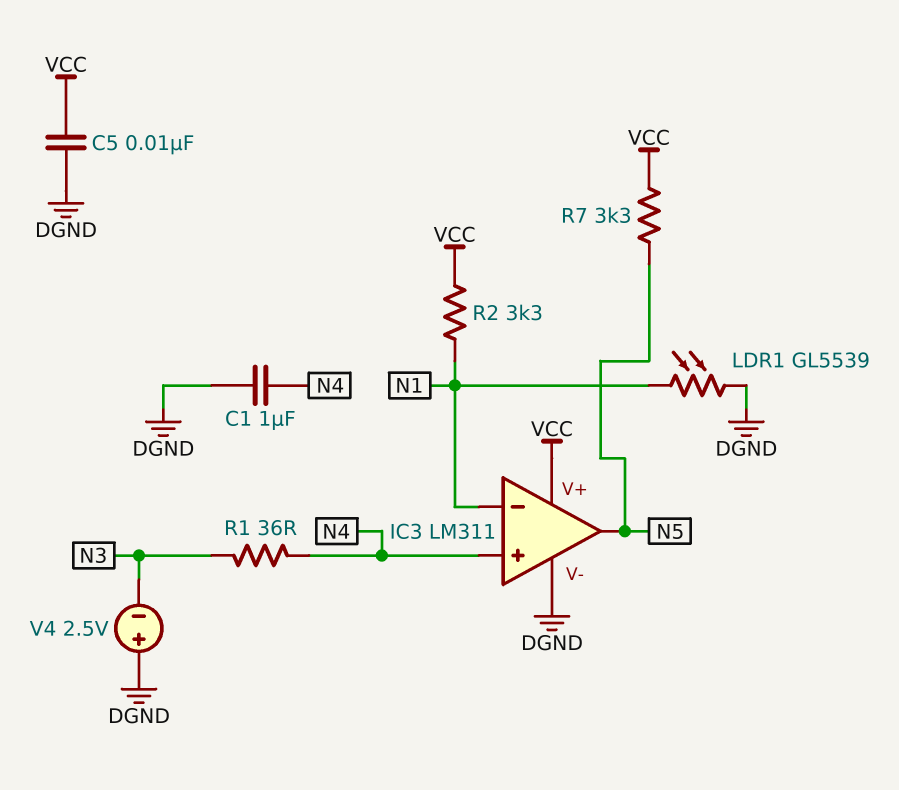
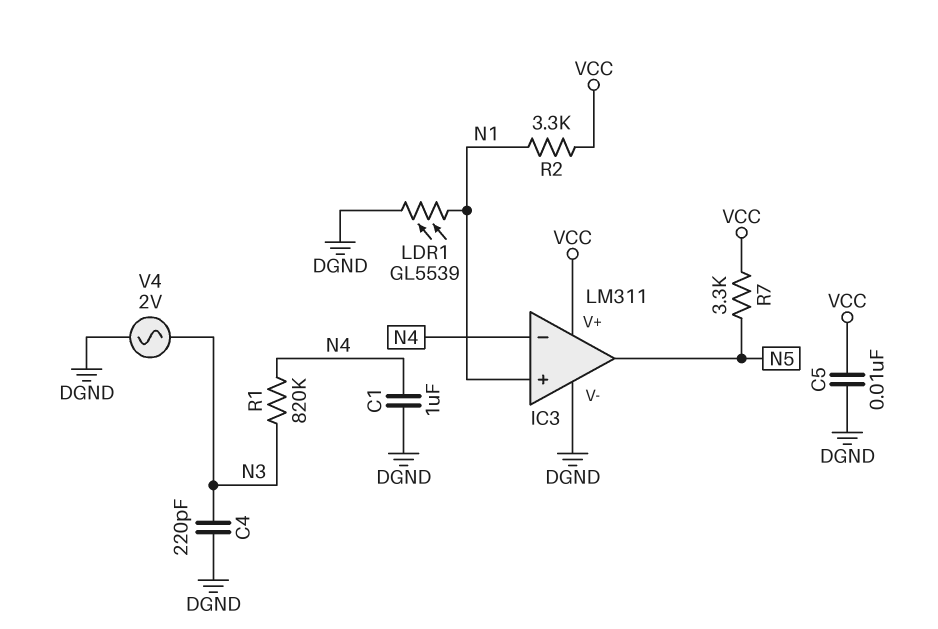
C4: none -> 220pF (DGND, N3)
IC3 pin in+: N4 -> N1
IC3 pin in-: N1 -> N4
R1: 36 (N3, N4) -> 820k (N3, N4)
V4: 2.5V (plus DGND, minus N3) -> AC 2V (DGND, N3)

